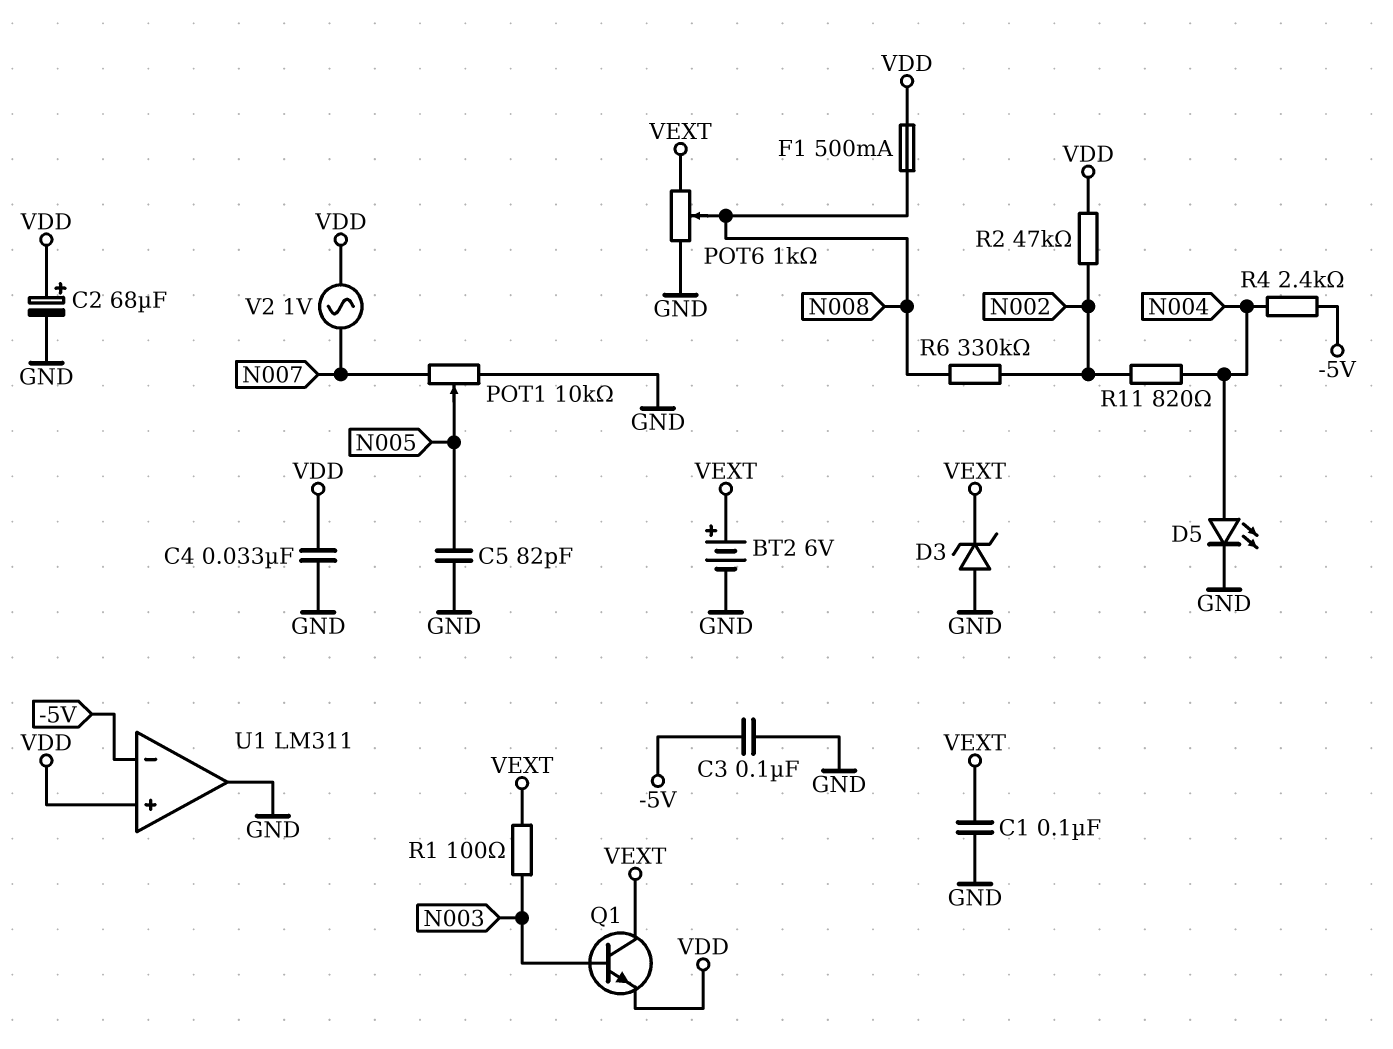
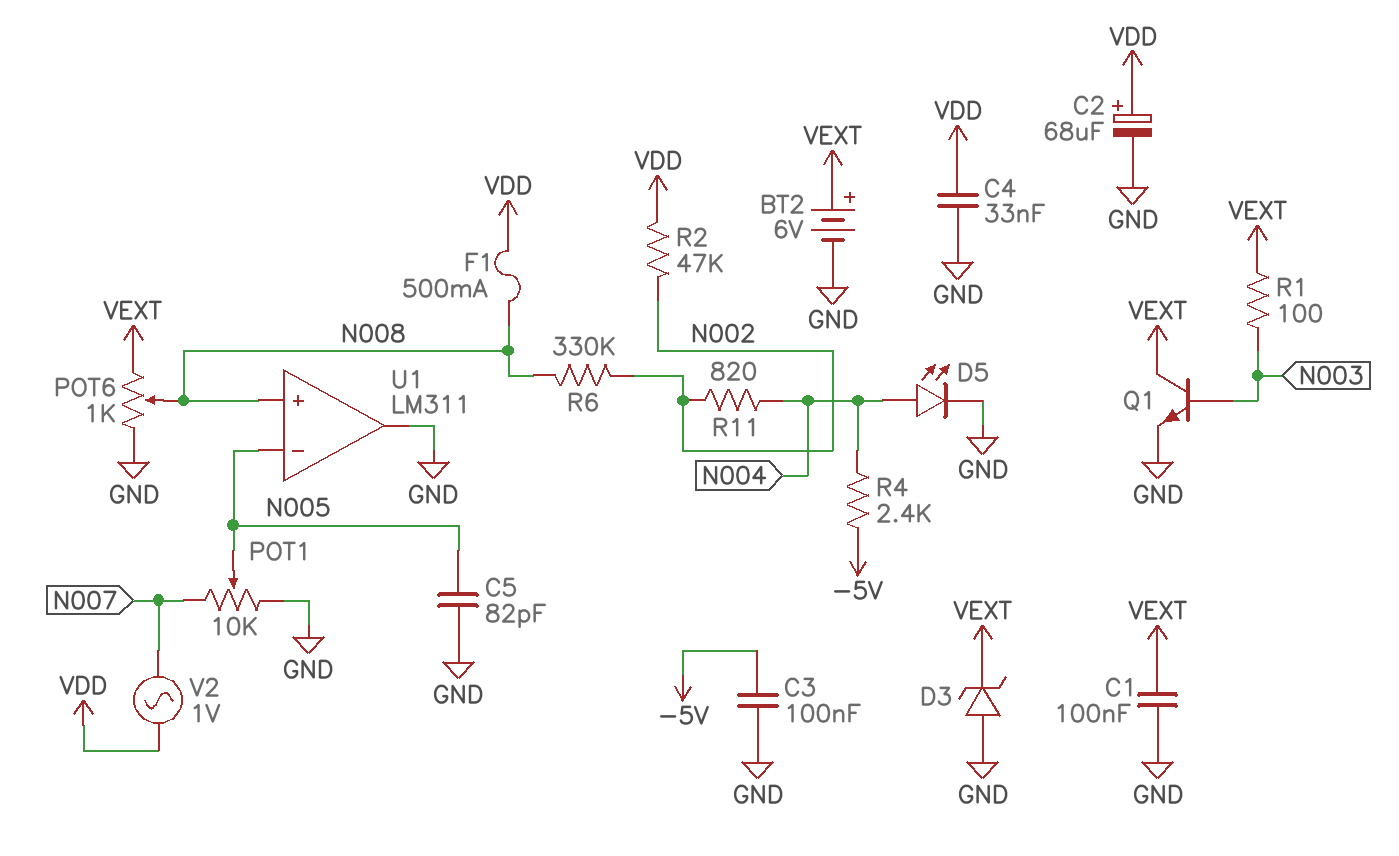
Q1: NPN (B N003, C VEXT, E VDD) -> NPN (B N003, C VEXT, E GND)
U1 pin in+: VDD -> N008
U1 pin in-: -5V -> N005

